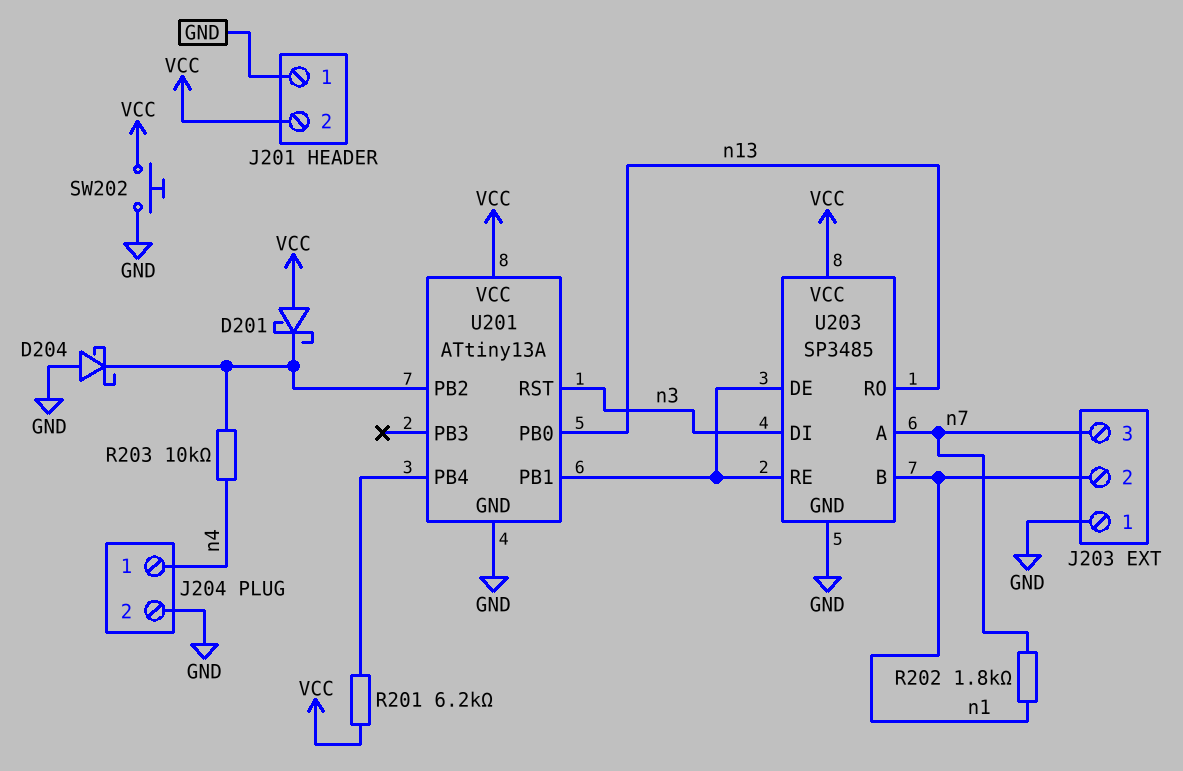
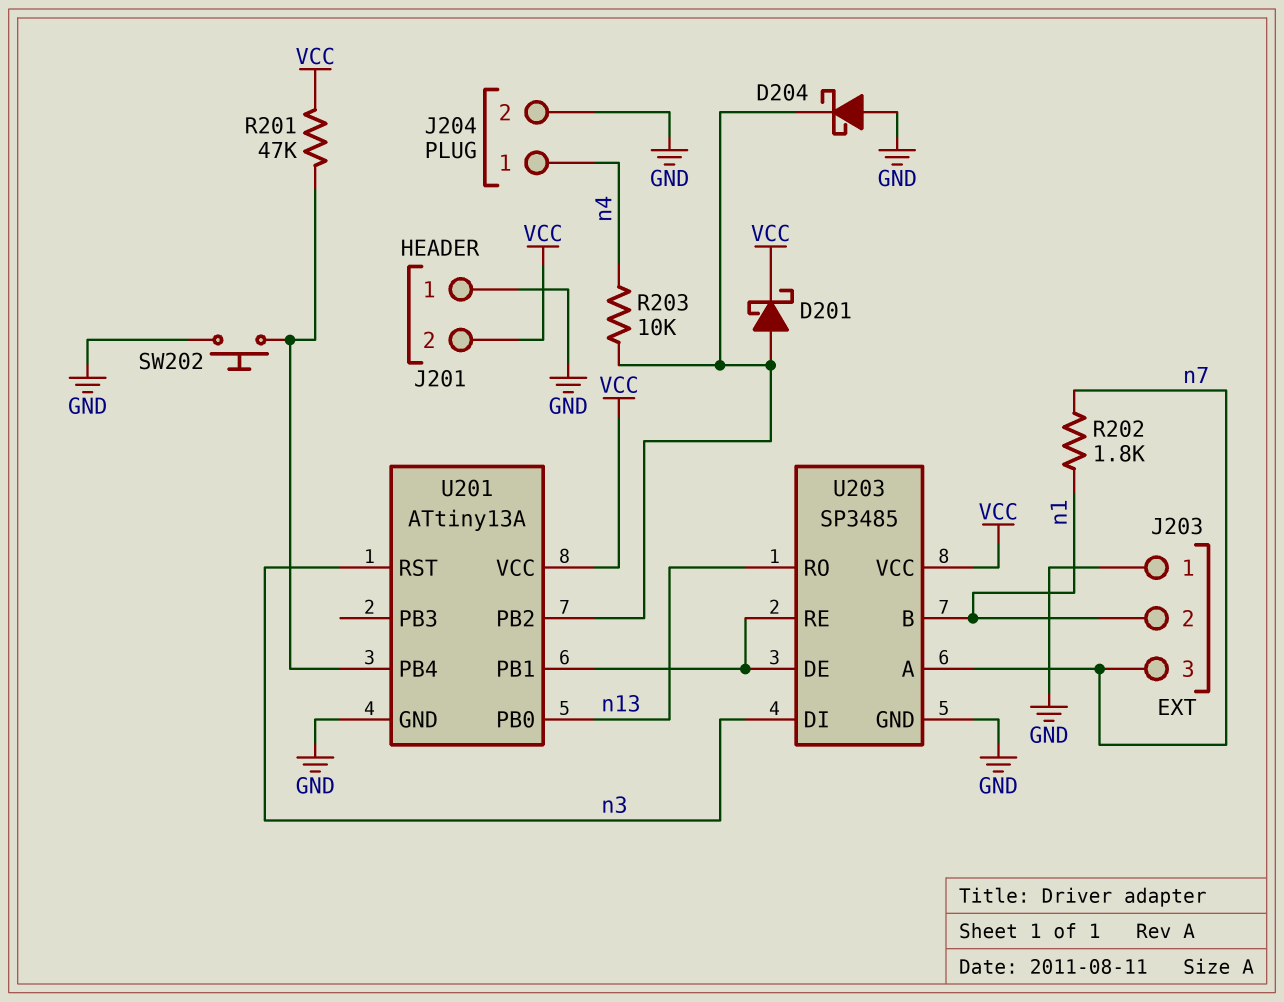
D201: schottky (A VCC, K U201/PB2) -> schottky (A U201/PB2, K VCC)
R201: 6.2k (U201/PB4, VCC) -> 47k (U201/PB4, VCC)
SW202: button (GND, VCC) -> button (GND, U201/PB4)

